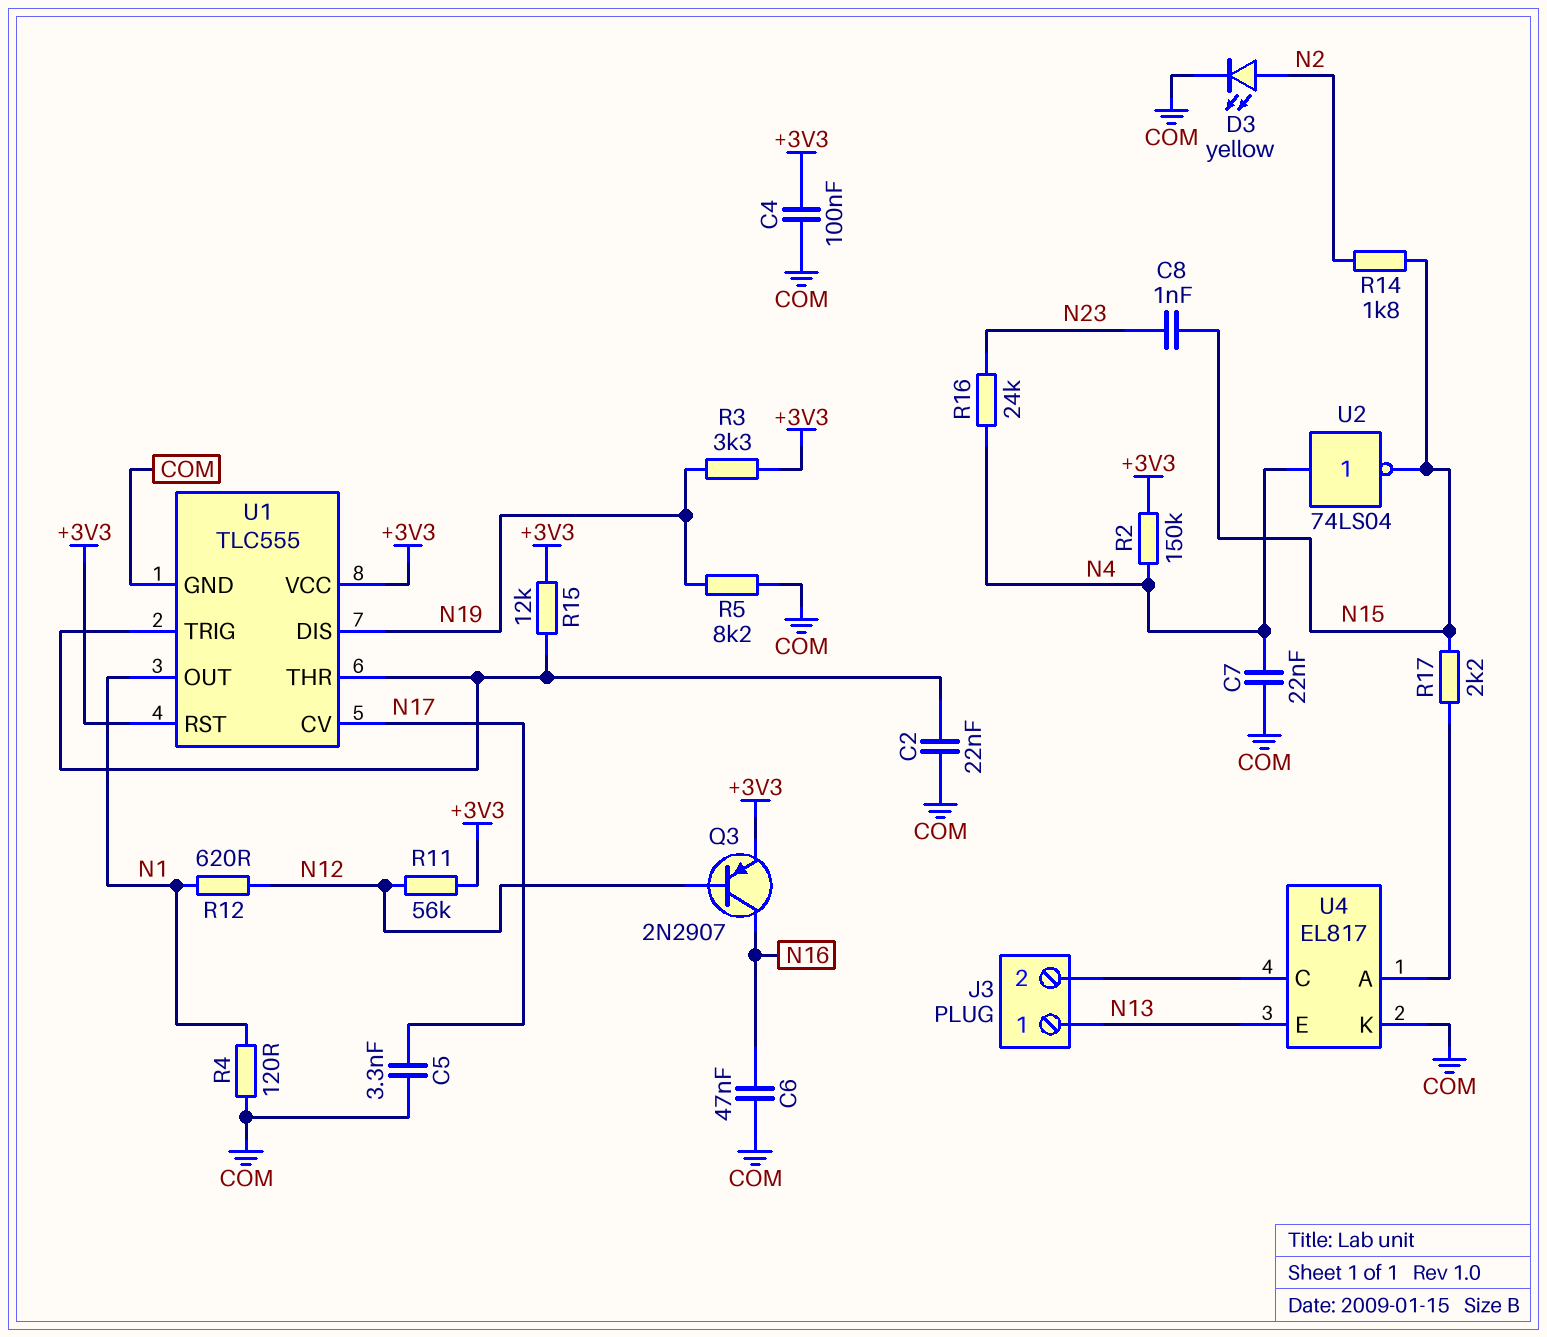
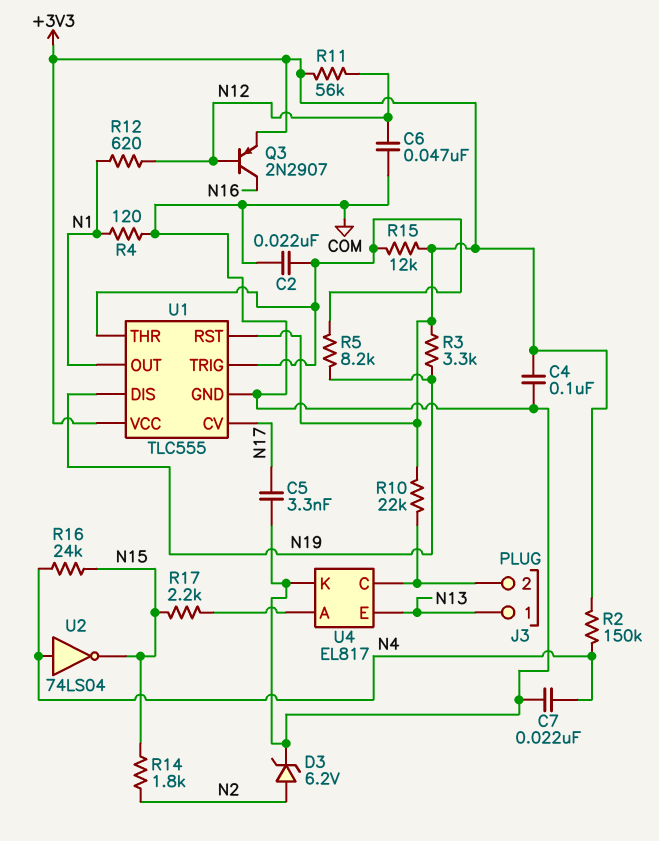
C6: 47nF (COM, N16) -> 47nF (COM, N12)
C8: 1nF (N15, N23) -> none
D3: LED yellow (A N2, K COM) -> zener 6.2V (A N2, K COM)
R5: 8.2k (COM, N19) -> 8.2k (N19, U1/THR)
R10: none -> 22k (+3V3, J3/2)
R16: 24k (N4, N23) -> 24k (N4, N15)

